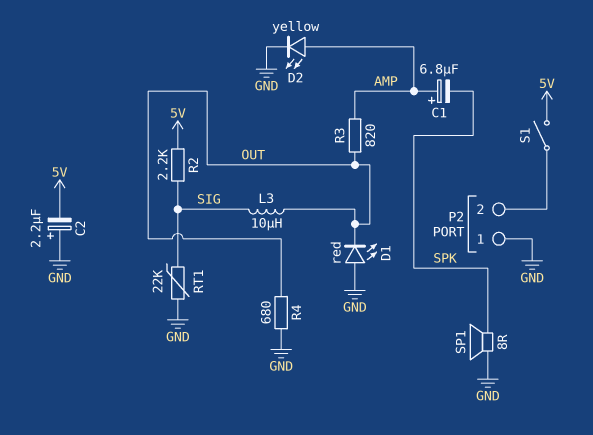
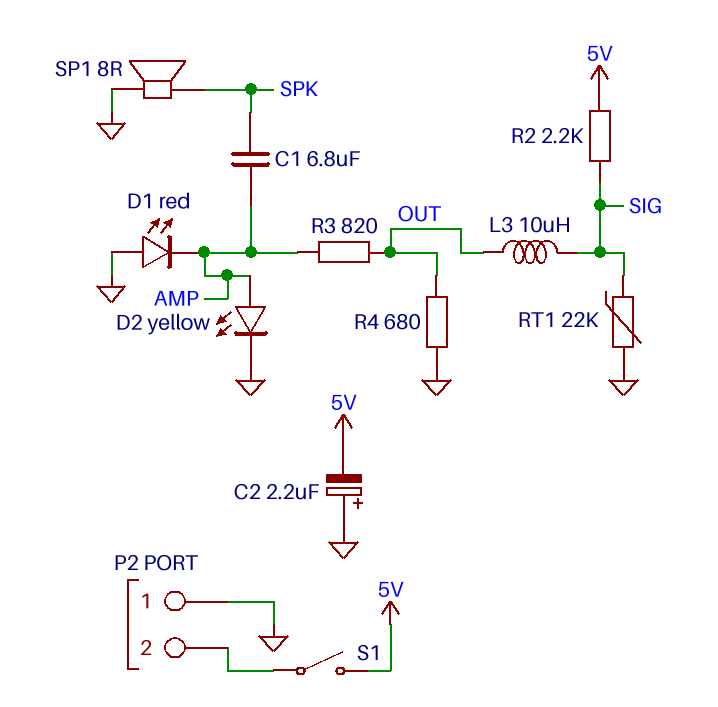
C1: 6.8uF (plus AMP, minus SPK) -> 6.8uF (AMP, SPK)
D1: LED red (A GND, K OUT) -> LED red (A GND, K AMP)

